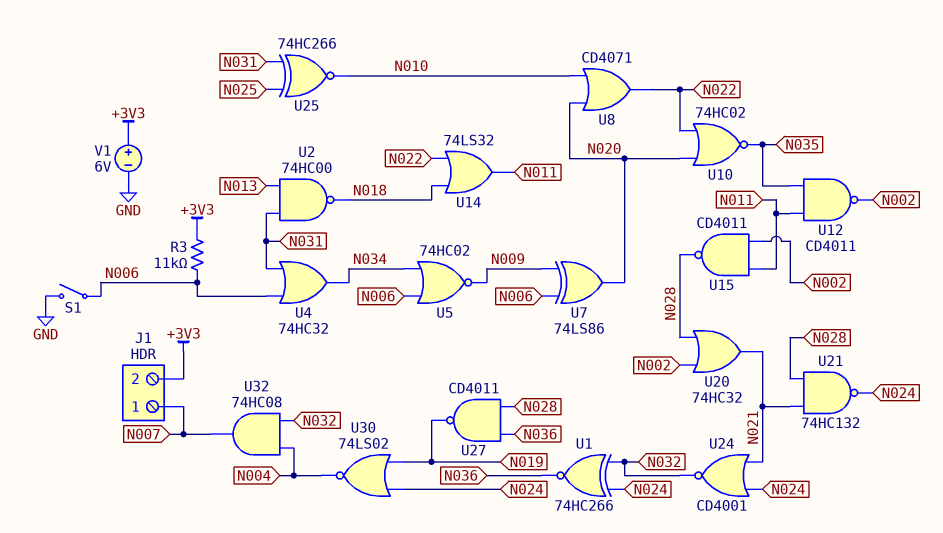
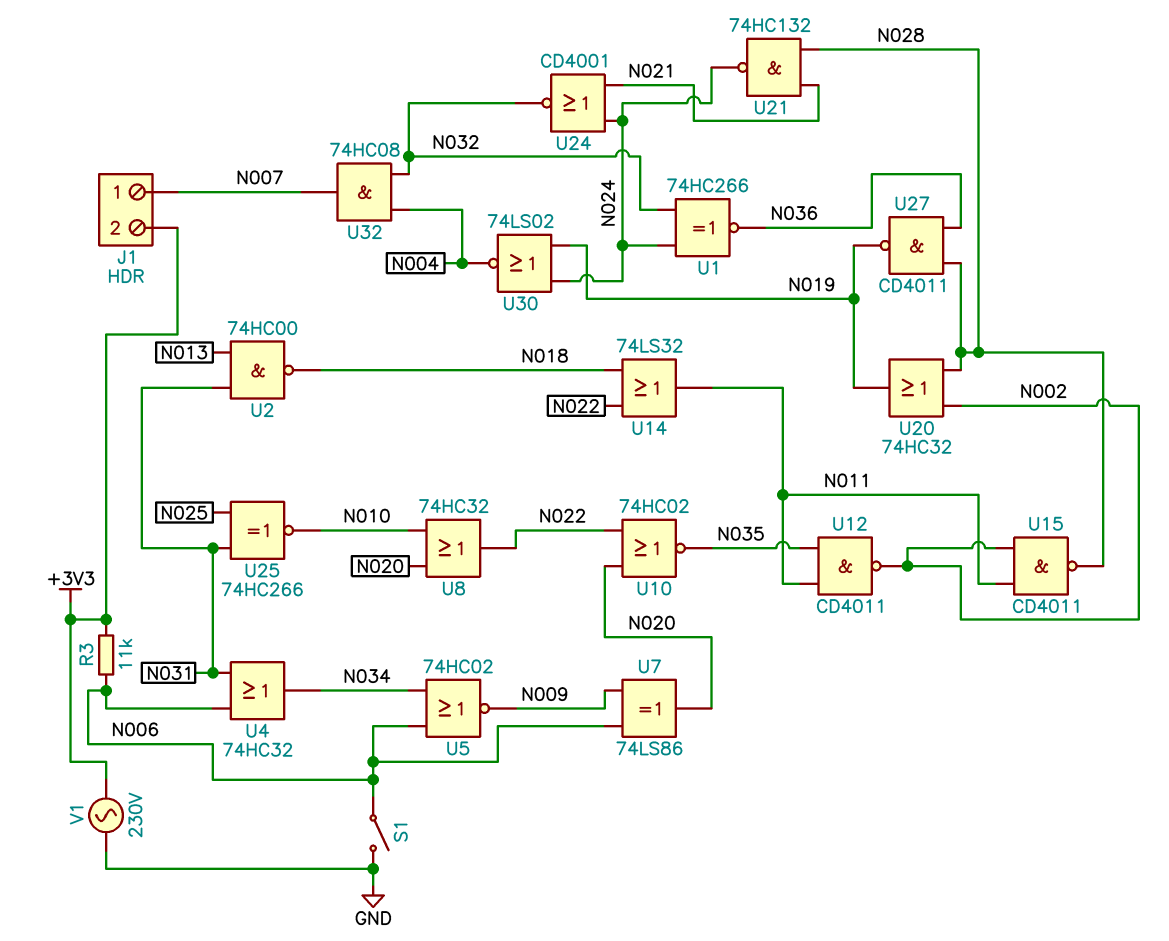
U8: OR CD4071 (in N010, in N020, out N022) -> OR 74HC32 (in N010, in N020, out N022)
U20: OR 74HC32 (in N002, in N028, out N021) -> OR 74HC32 (in N002, in N028, out N019)
V1: 6V (plus +3V3, minus GND) -> AC 230V (+3V3, GND)

